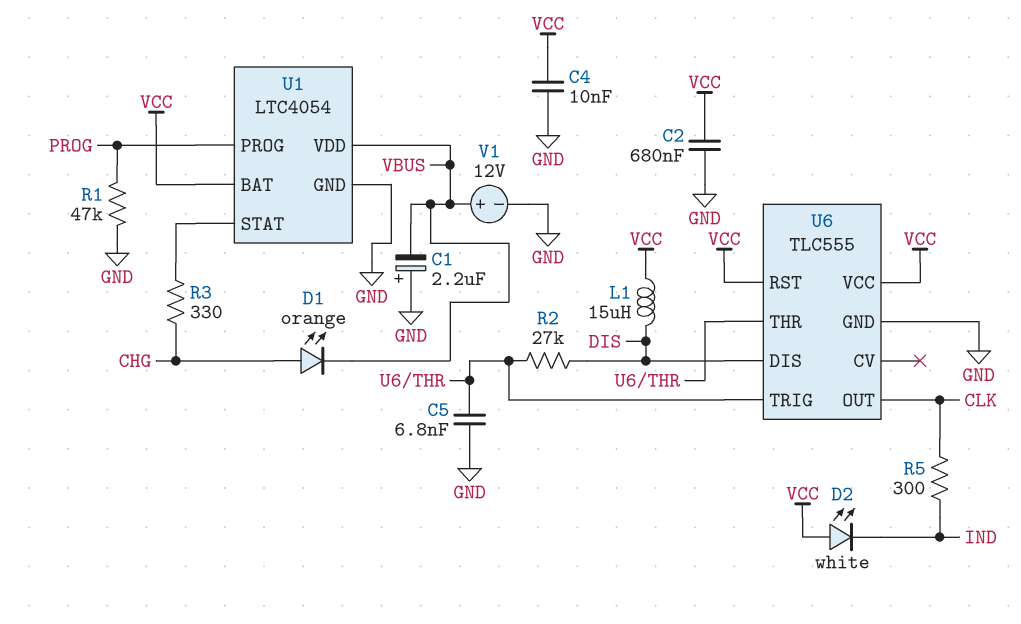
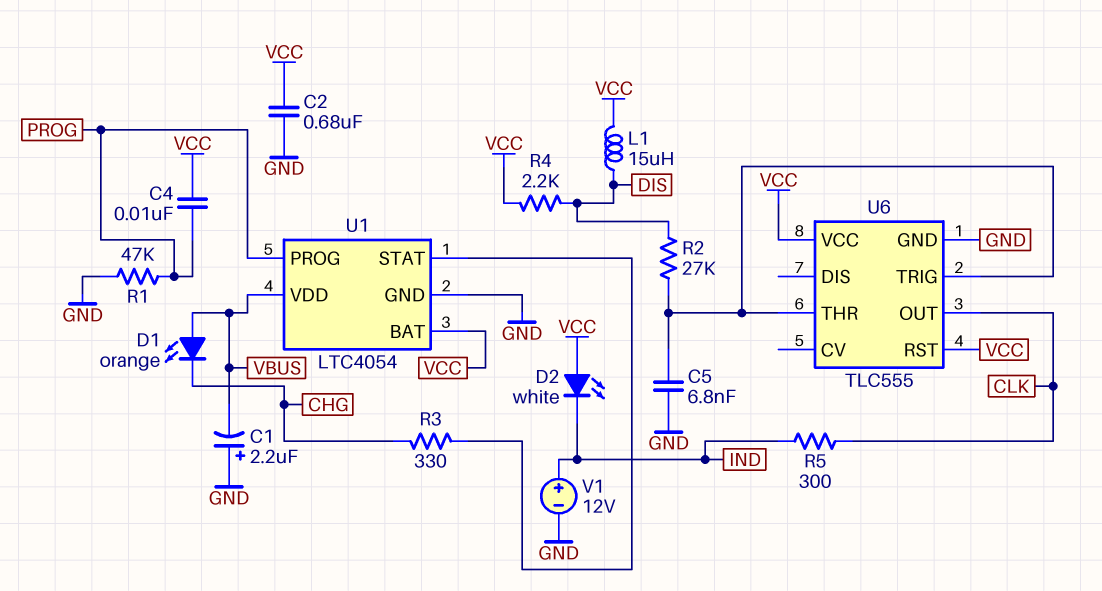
C4: 10nF (GND, VCC) -> 10nF (PROG, VCC)
D1: LED orange (A CHG, K VBUS) -> LED orange (A VBUS, K CHG)
R4: none -> 2.2k (DIS, VCC)
U6 pin DIS: DIS -> none
V1: 12V (plus VBUS, minus GND) -> 12V (plus IND, minus GND)

